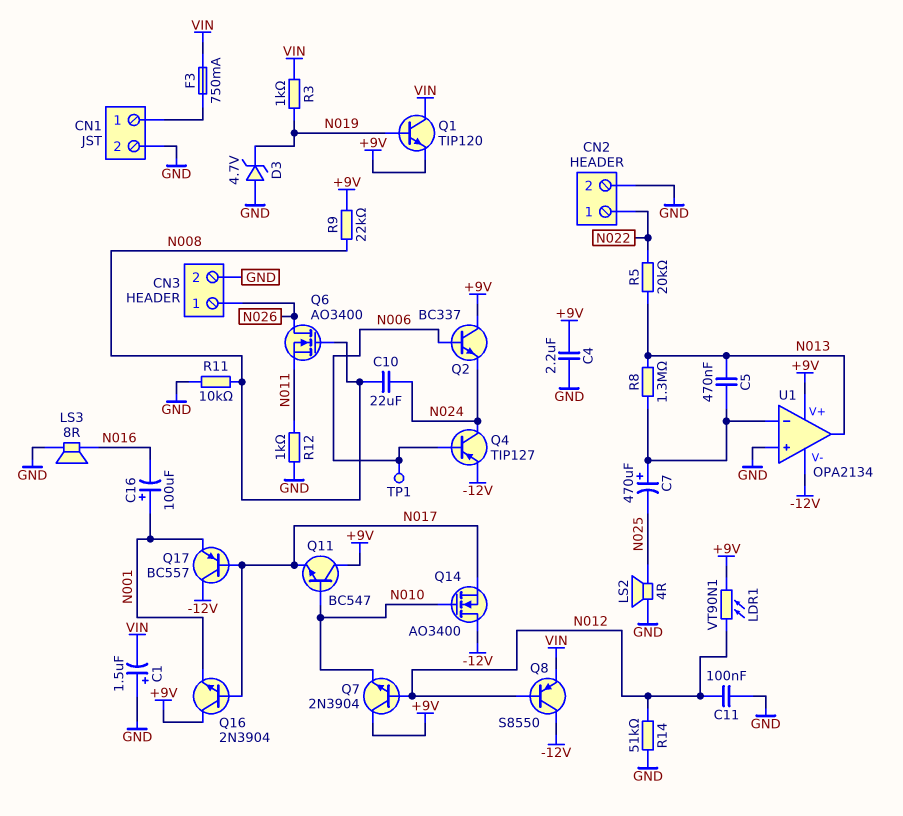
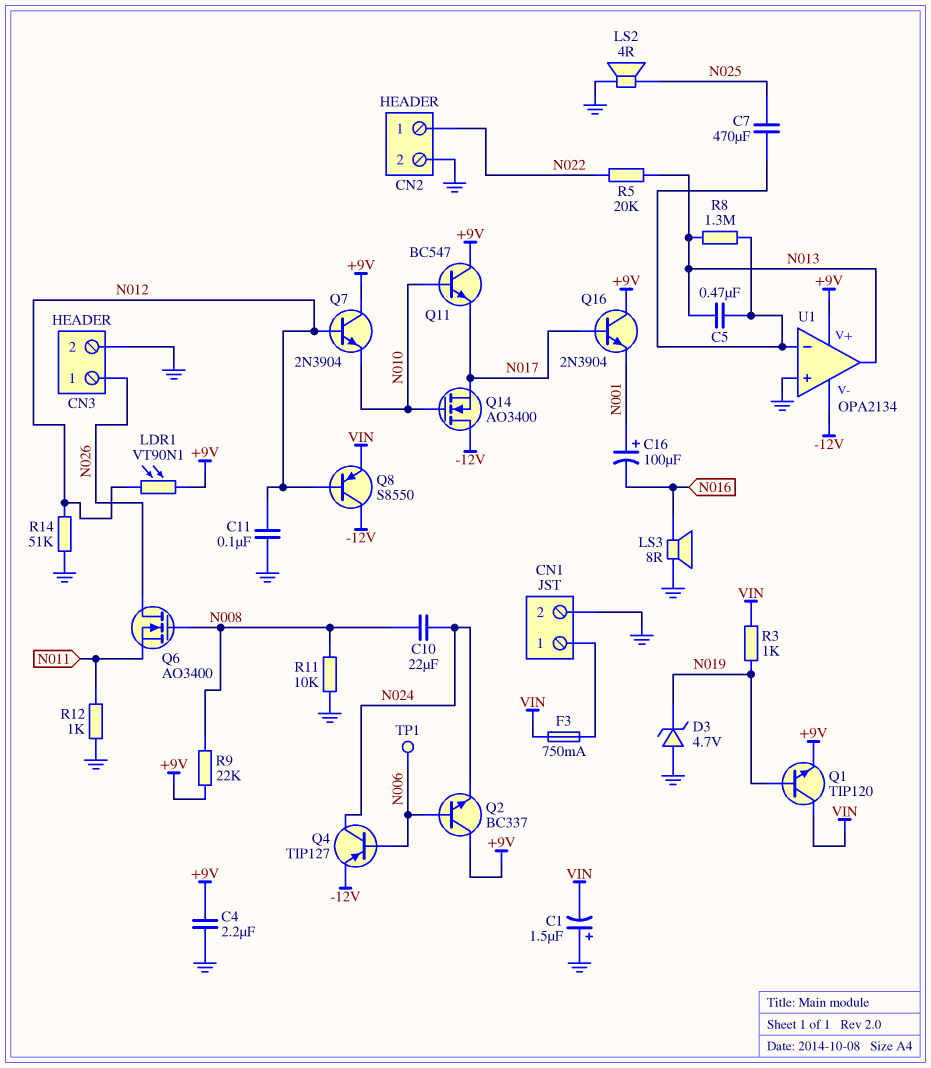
C7: 470uF (plus U1/in-, minus N025) -> 470uF (N025, U1/in-)
Q17: PNP BC557 (B N017, C -12V, E N001) -> none

